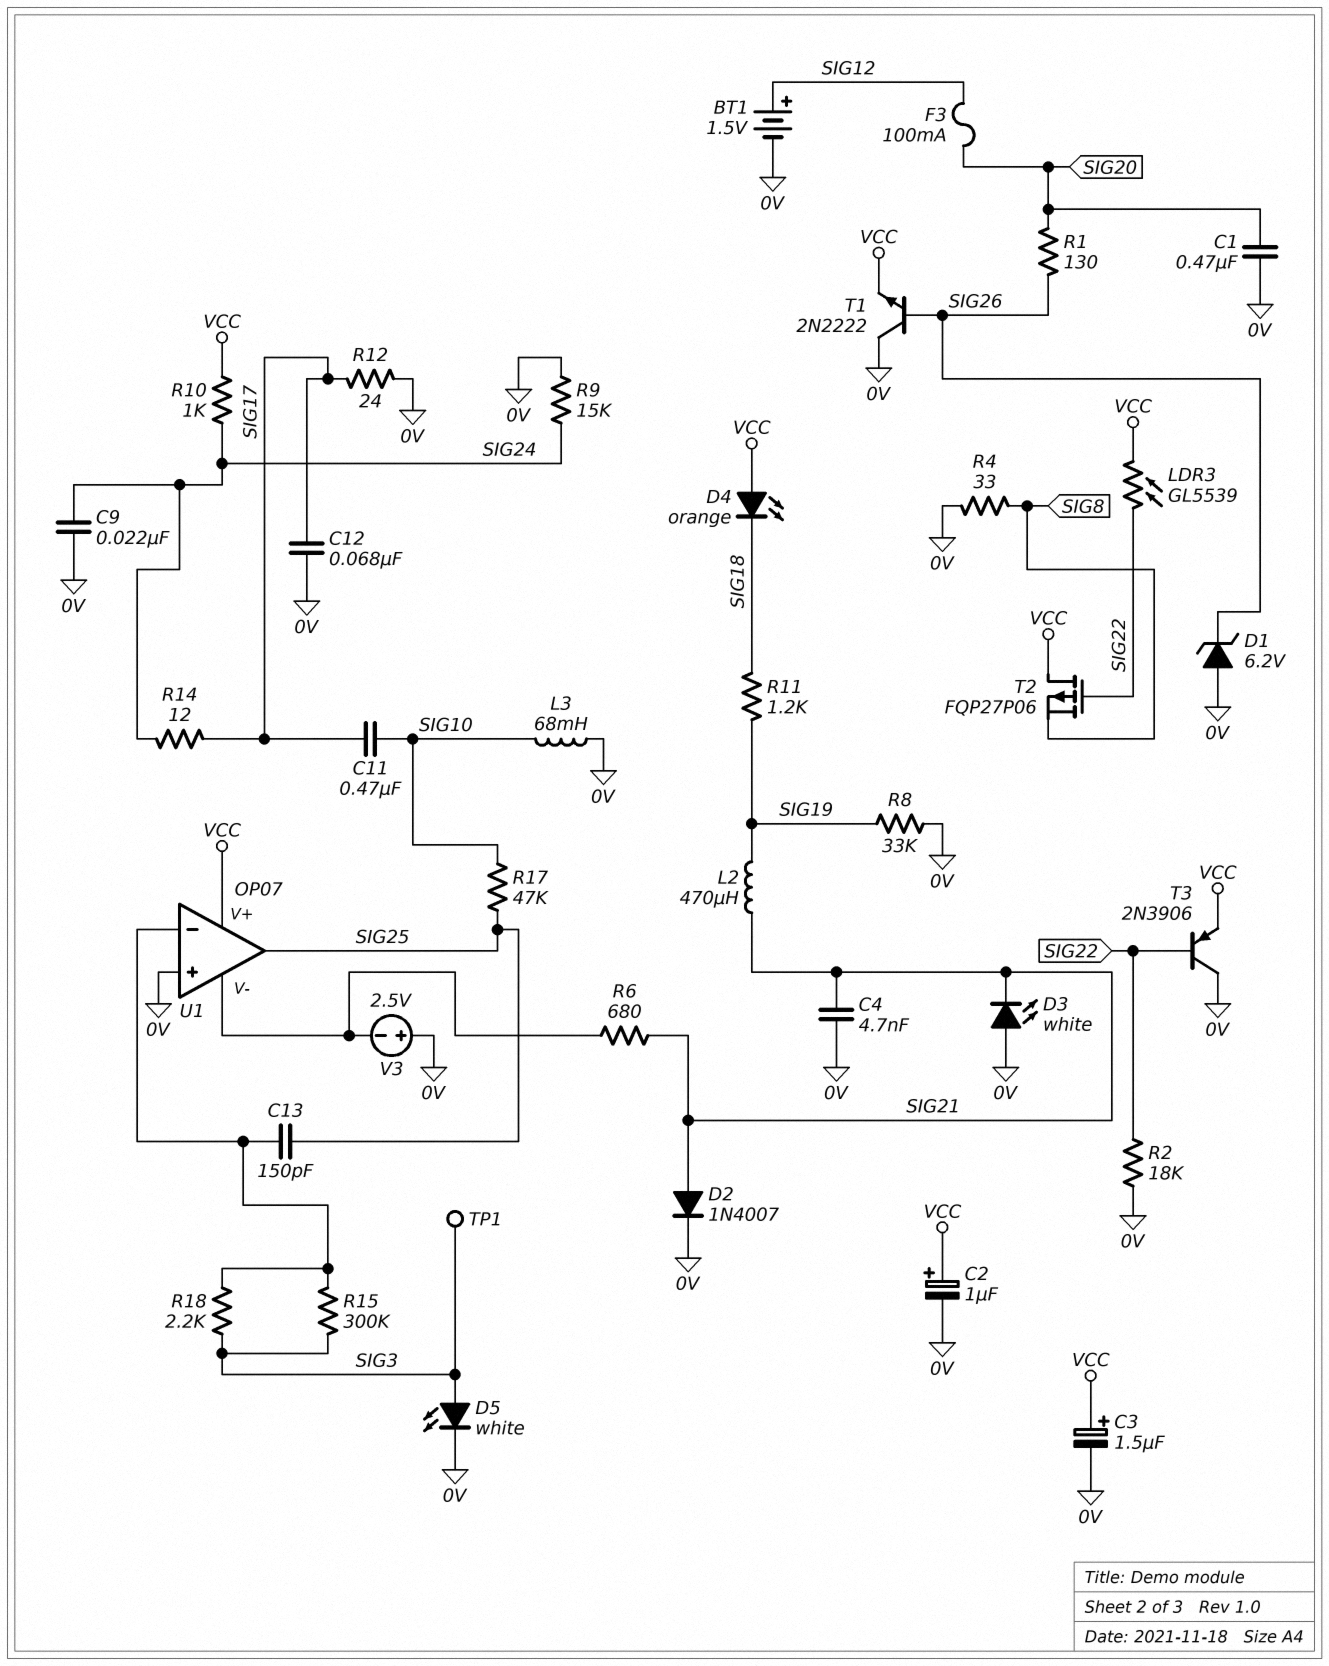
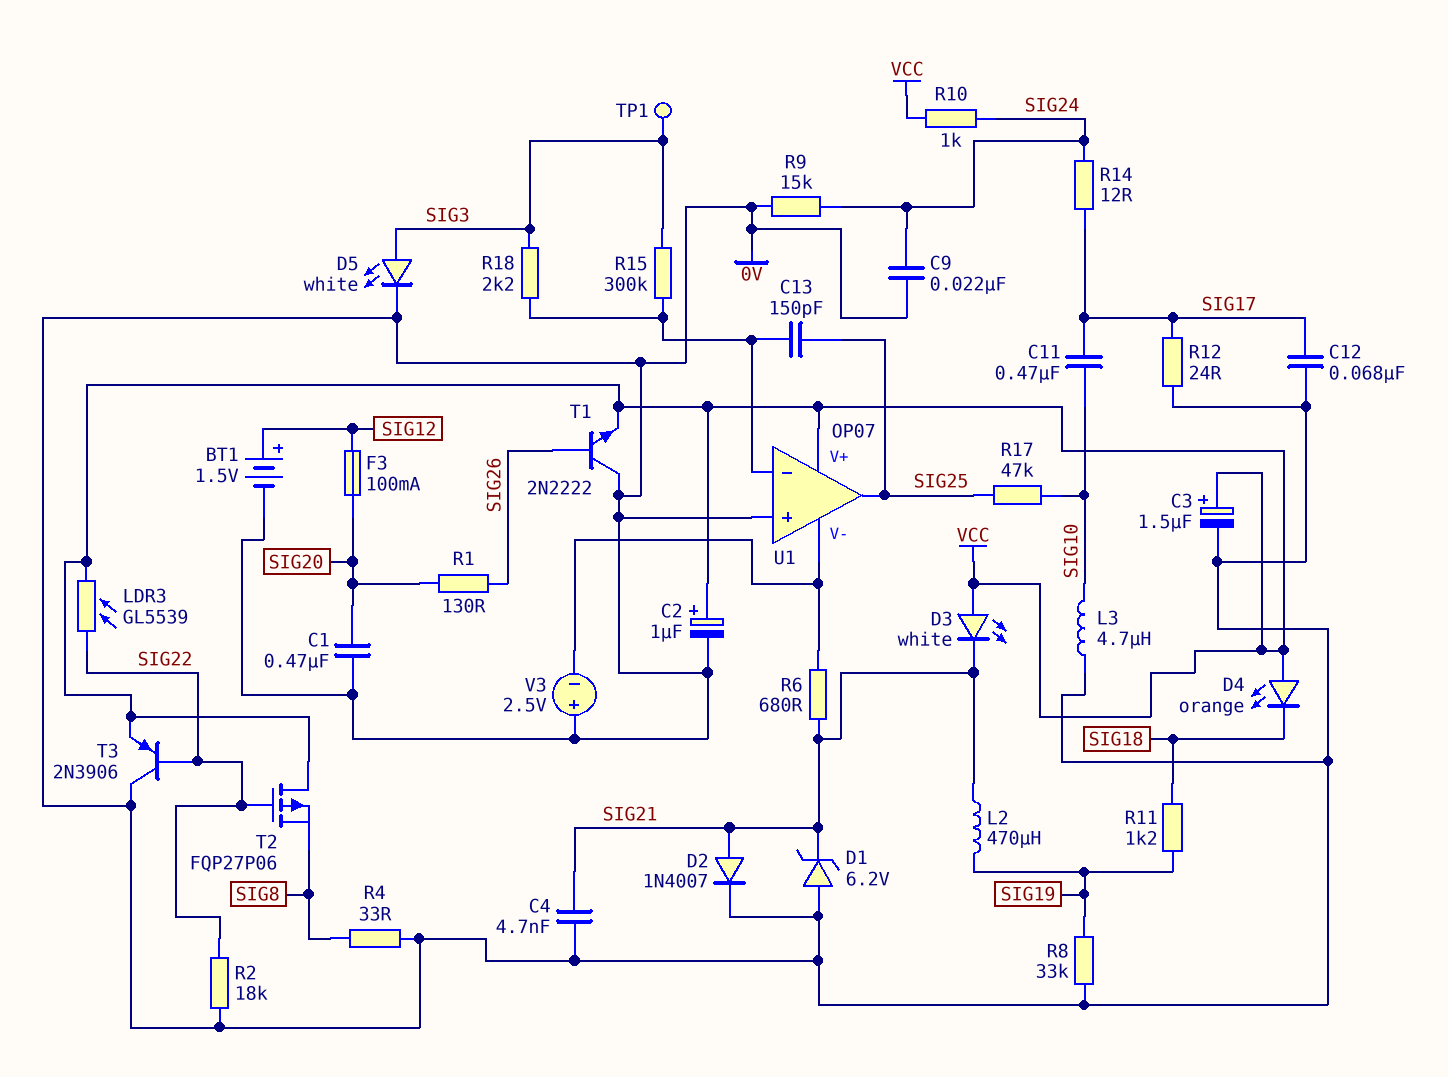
D1: zener 6.2V (A 0V, K SIG26) -> zener 6.2V (A 0V, K SIG21)
D3: LED white (A 0V, K SIG21) -> LED white (A VCC, K SIG21)
L3: 68mH (0V, SIG10) -> 4.7uH (0V, SIG10)

